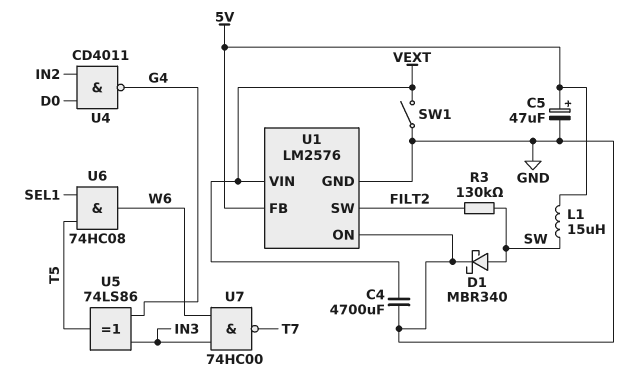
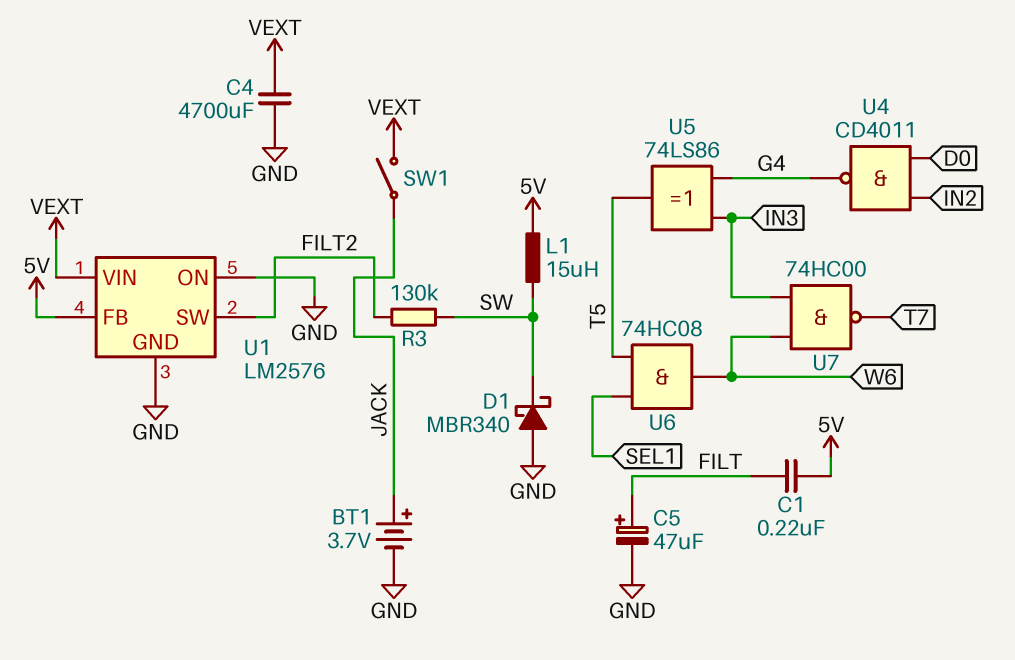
BT1: none -> 3.7V (plus JACK, minus GND)
C1: none -> 220nF (5V, FILT)
C5: 47uF (plus 5V, minus GND) -> 47uF (plus FILT, minus GND)
D1: schottky MBR340 (A SW, K GND) -> schottky MBR340 (A GND, K SW)
SW1: switch (GND, VEXT) -> switch (JACK, VEXT)

